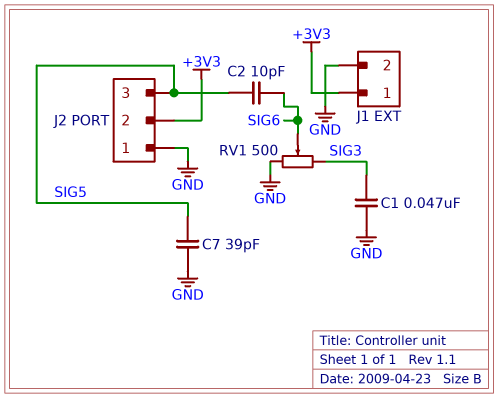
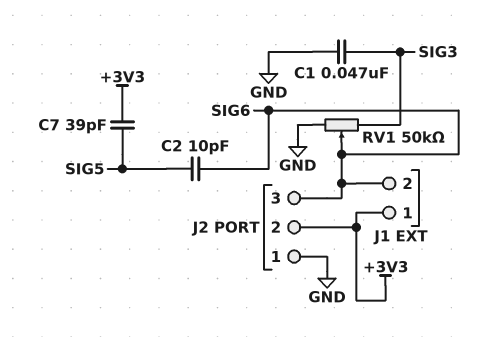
C7: 39pF (GND, SIG5) -> 39pF (+3V3, SIG5)
J1 pin 2: GND -> SIG6
J2 pin 3: SIG5 -> SIG6
RV1: 500 (GND, SIG3, wiper SIG6) -> 50k (GND, SIG3, wiper SIG6)

